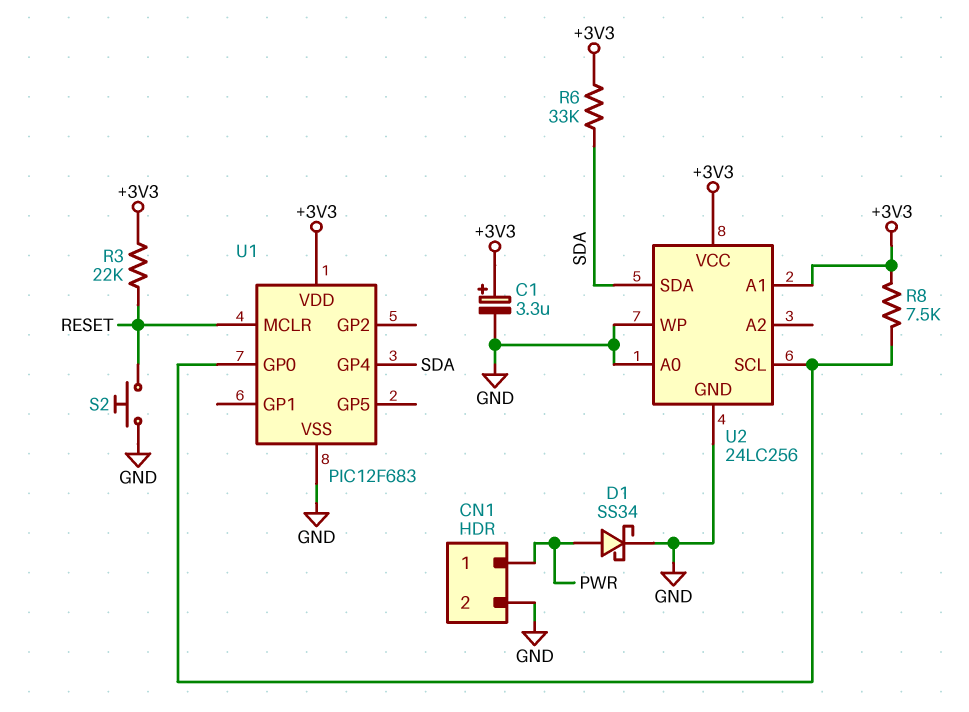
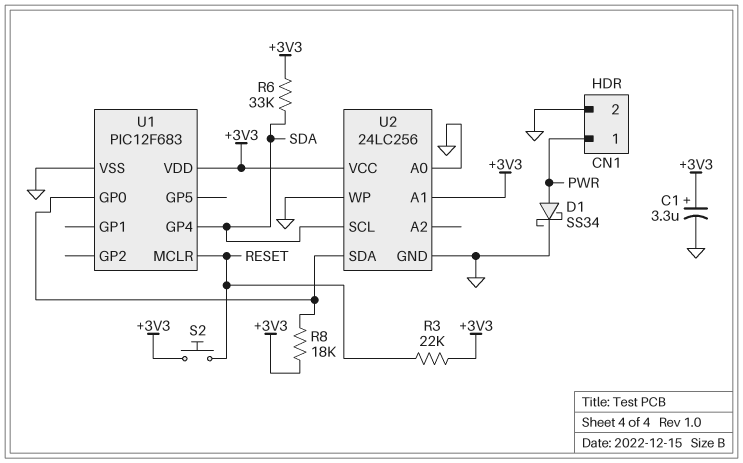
R8: 7.5k (+3V3, U1/GP0) -> 18k (+3V3, U1/GP0)
S2: button (GND, RESET) -> button (+3V3, RESET)
U2 pin SCL: U1/GP0 -> SDA
U2 pin SDA: SDA -> U1/GP0

